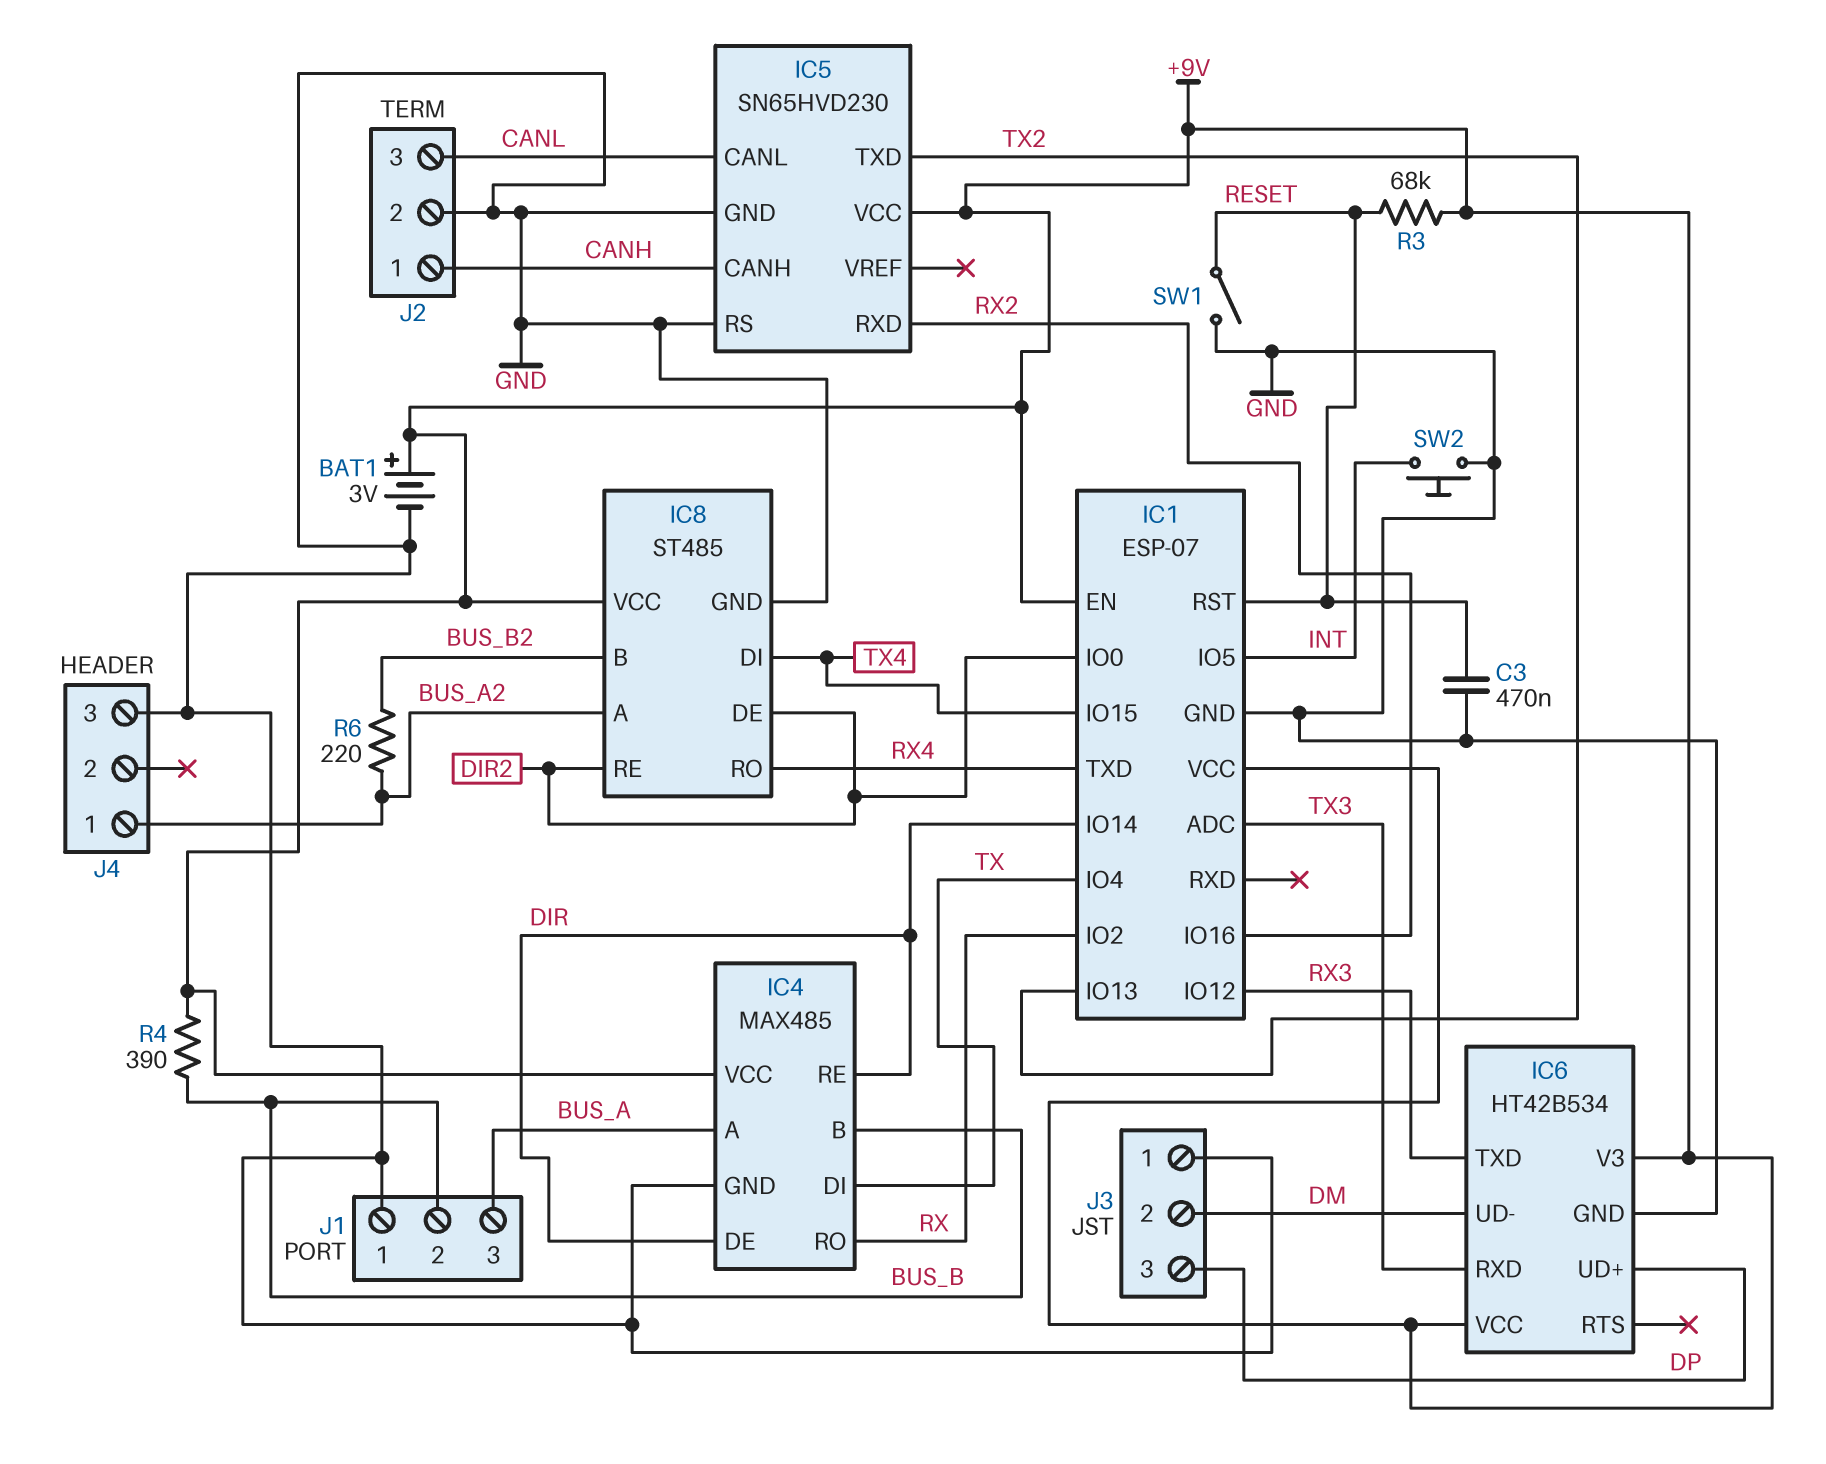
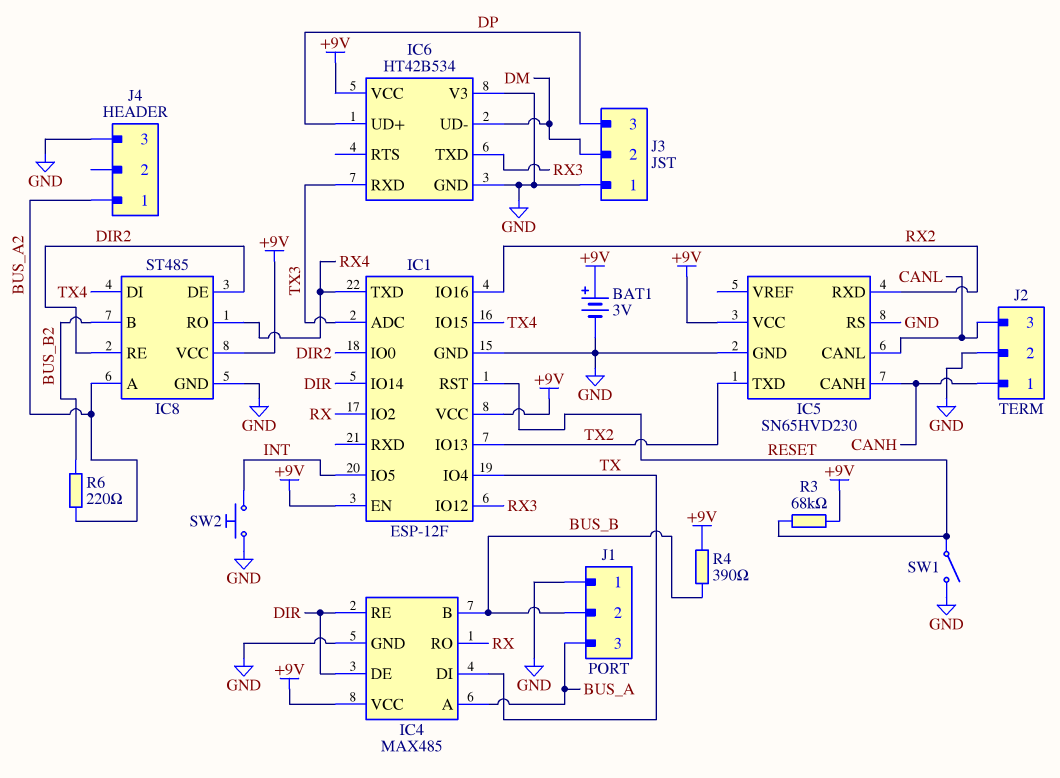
C3: 470nF (GND, RESET) -> none
IC1: ESP-07 -> ESP-12F
IC6 pin V3: +9V -> GND

